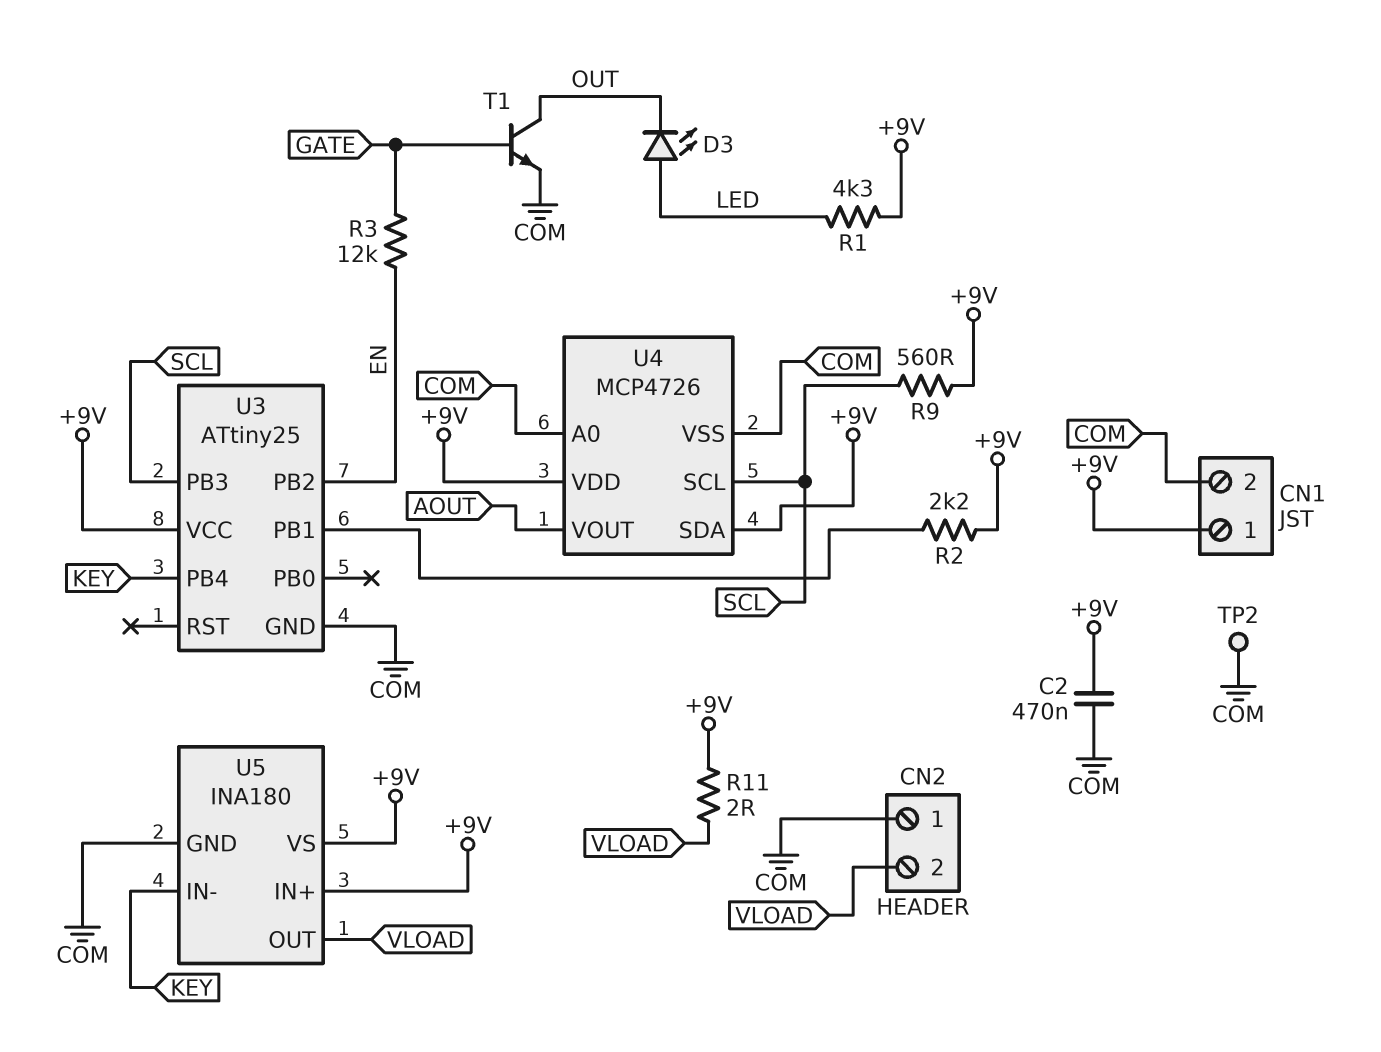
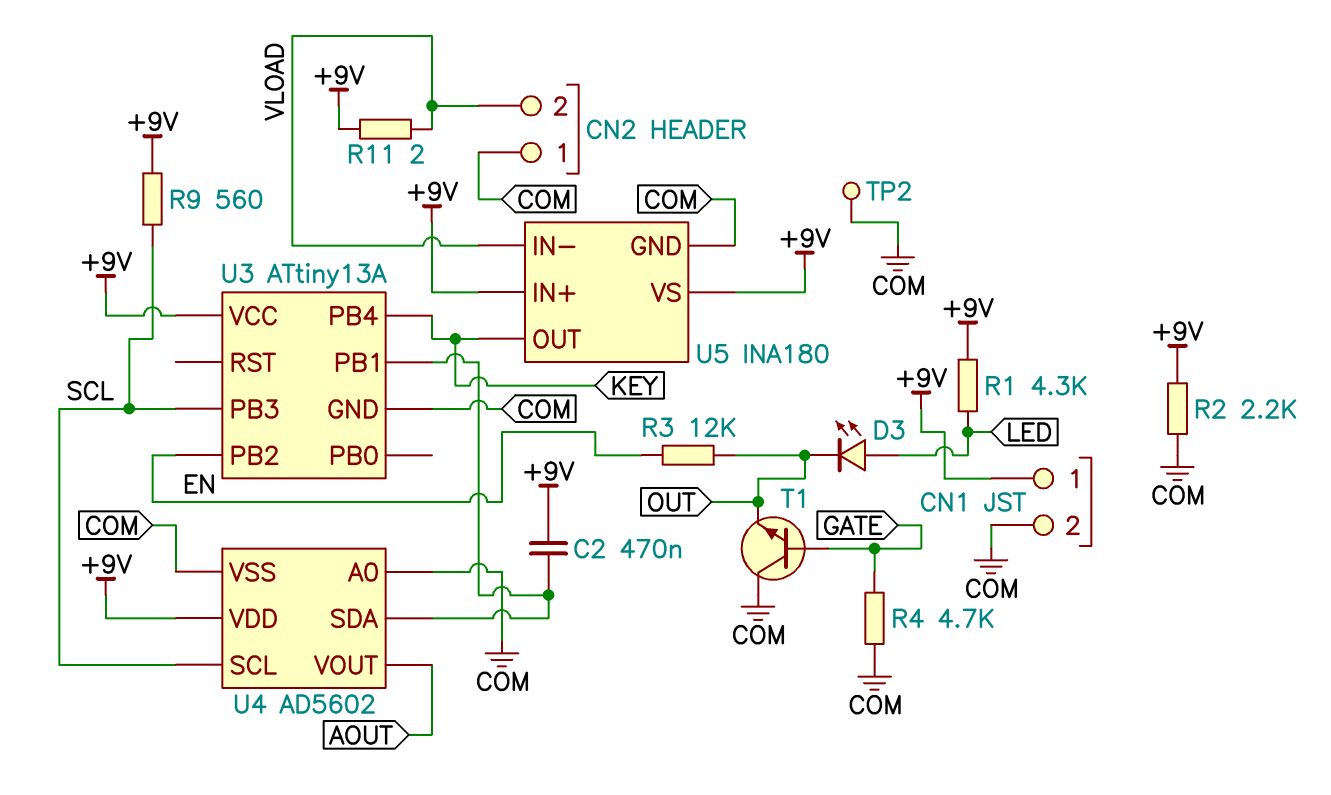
C2: 470nF (+9V, COM) -> 470nF (+9V, U3/PB1)
R2: 2.2k (+9V, U3/PB1) -> 2.2k (+9V, COM)
R3: 12k (EN, GATE) -> 12k (EN, OUT)
R4: none -> 4.7k (COM, GATE)
T1: NPN (B GATE, C OUT, E COM) -> NPN (B GATE, C COM, E OUT)
U3: ATtiny25 -> ATtiny13A
U4: MCP4726 -> AD5602
U4 pin SDA: +9V -> U3/PB1
U5 pin IN-: KEY -> VLOAD
U5 pin OUT: VLOAD -> KEY

